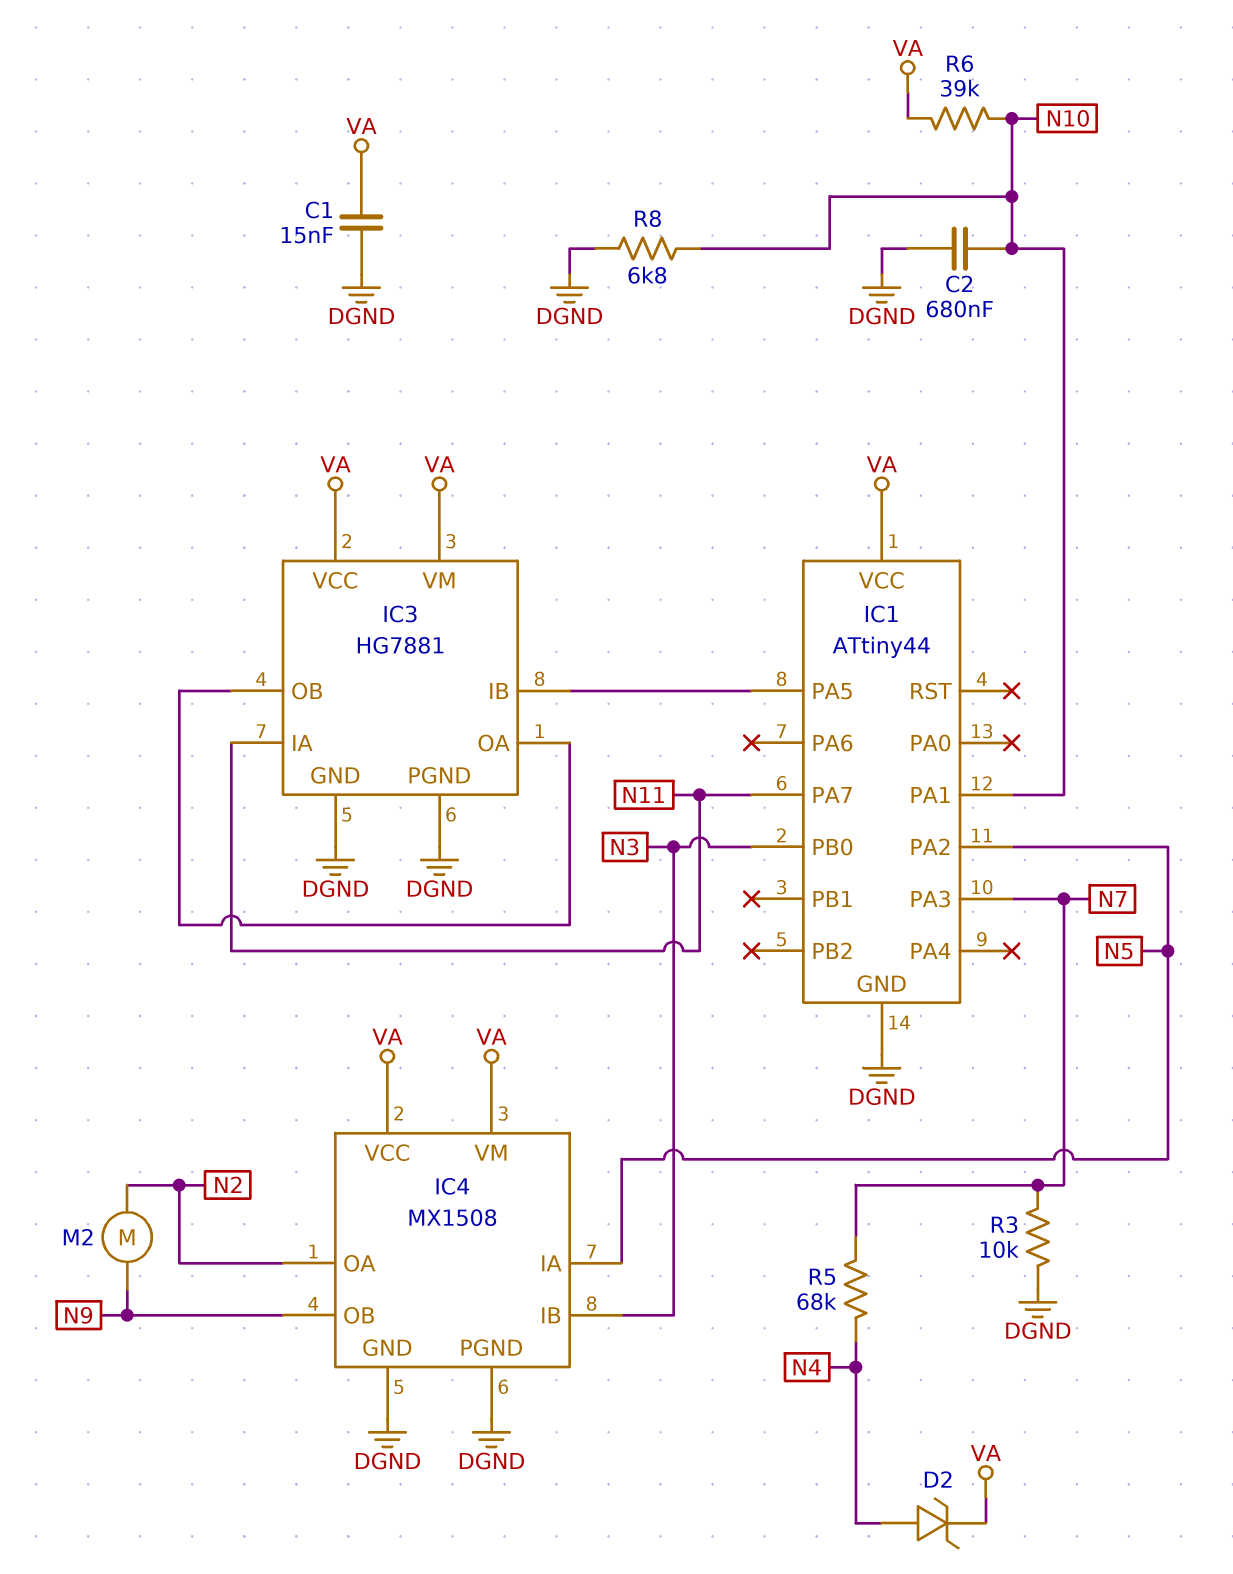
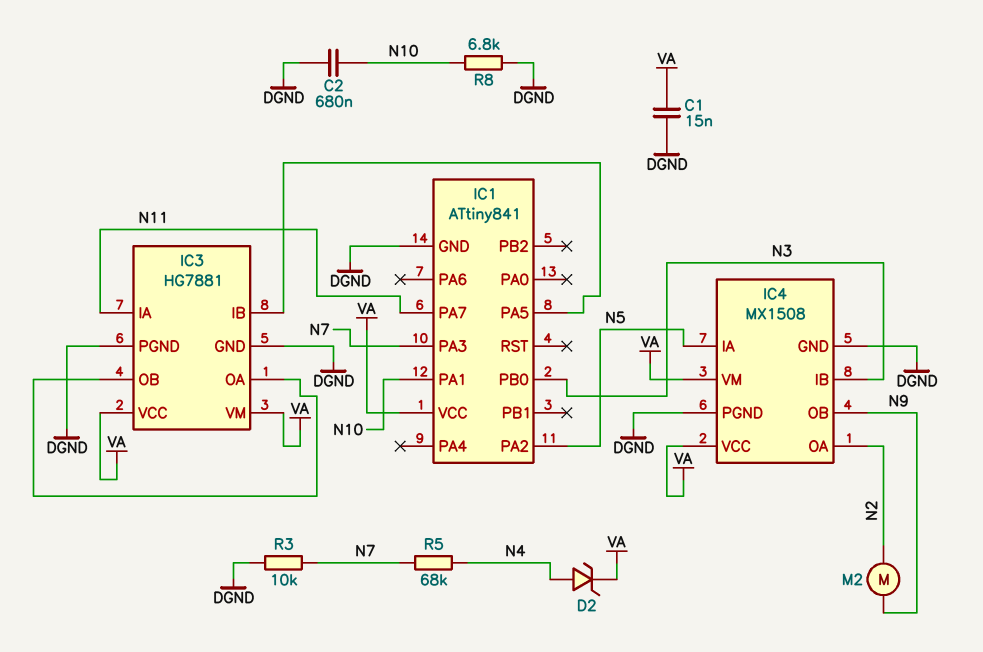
IC1: ATtiny44 -> ATtiny841
R6: 39k (N10, VA) -> none

